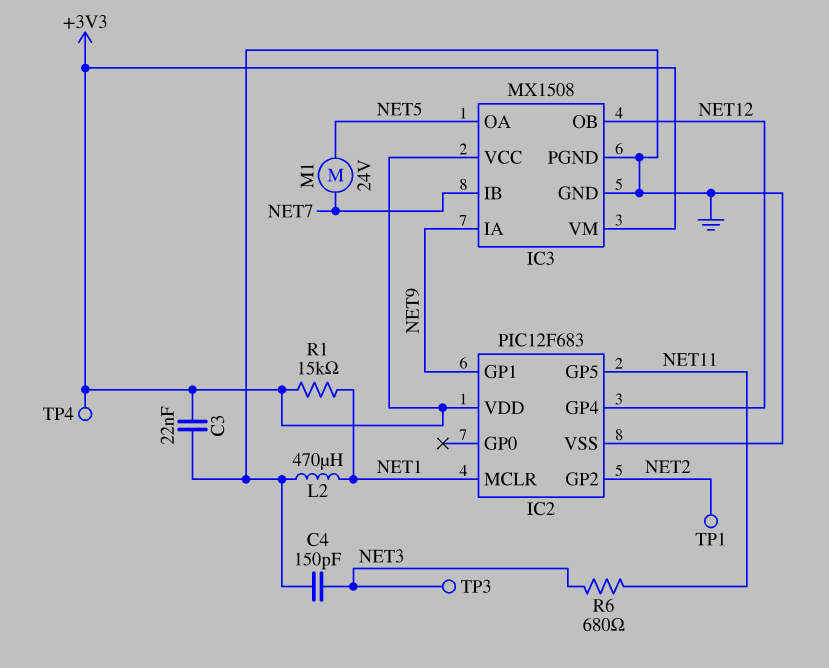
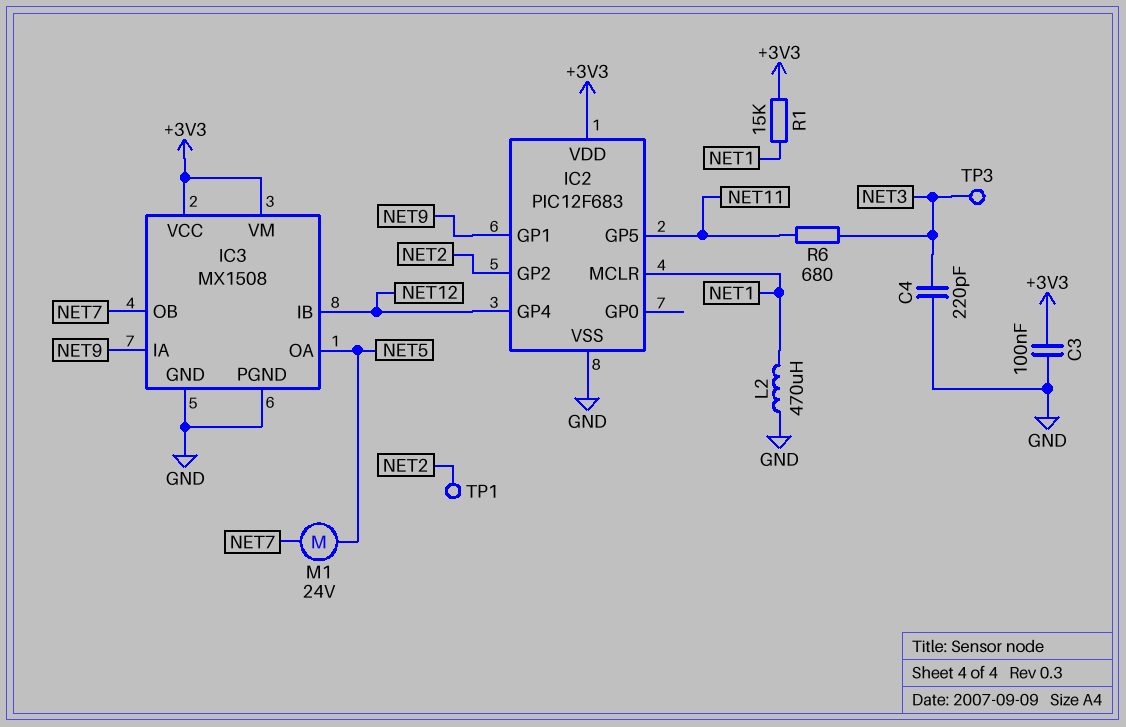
C3: 22nF (+3V3, GND) -> 100nF (+3V3, GND)
C4: 150pF (GND, NET3) -> 220pF (GND, NET3)
IC3 pin IB: NET7 -> NET12
IC3 pin OB: NET12 -> NET7
TP4: test point (+3V3) -> none

